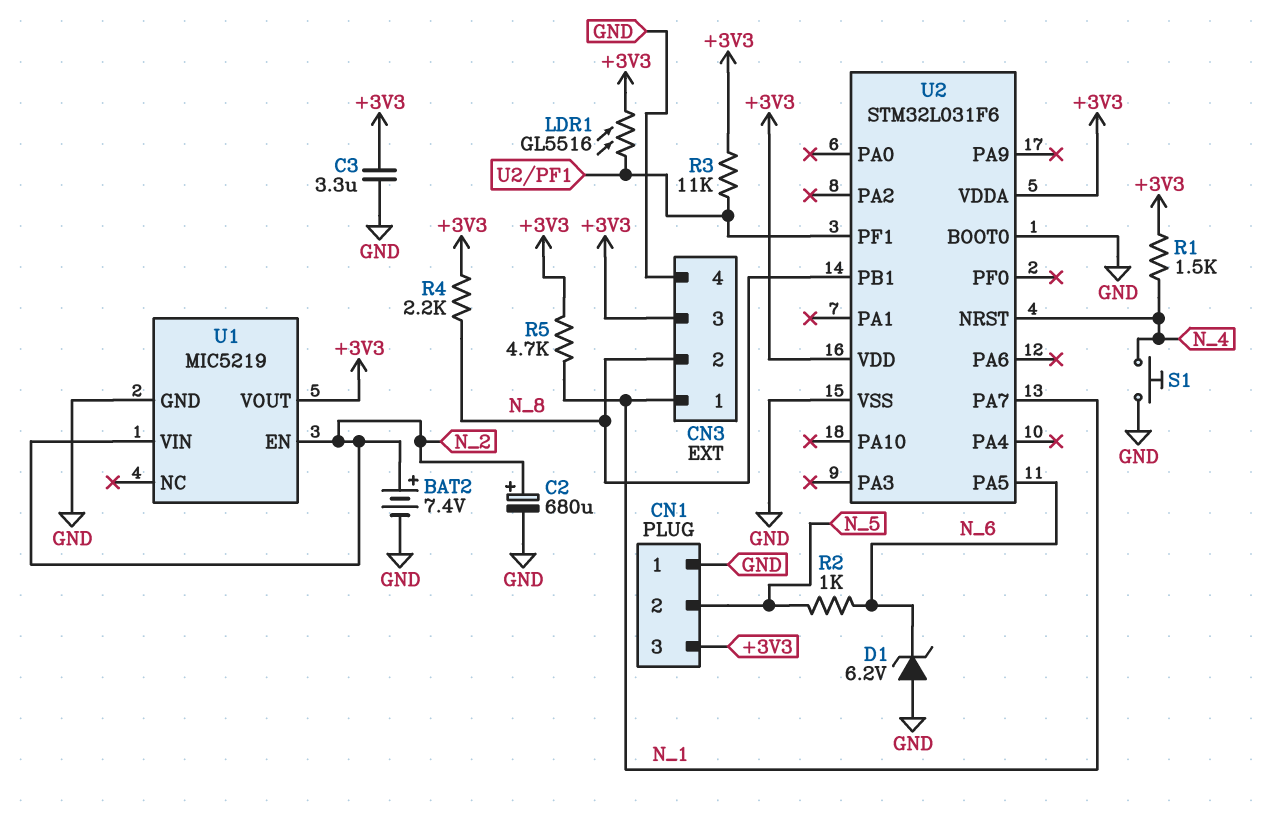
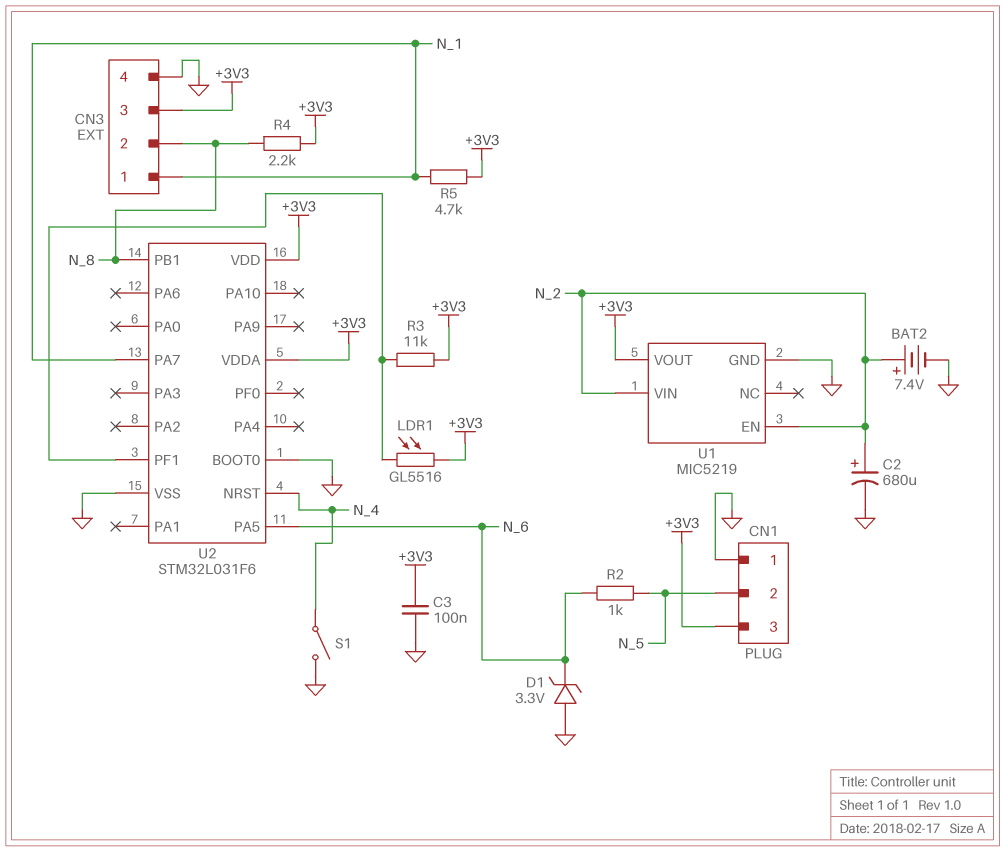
C3: 3.3uF (+3V3, GND) -> 100nF (+3V3, GND)
D1: zener 6.2V (A GND, K N_6) -> zener 3.3V (A GND, K N_6)
R1: 1.5k (+3V3, N_4) -> none
S1: button (GND, N_4) -> switch (GND, N_4)

